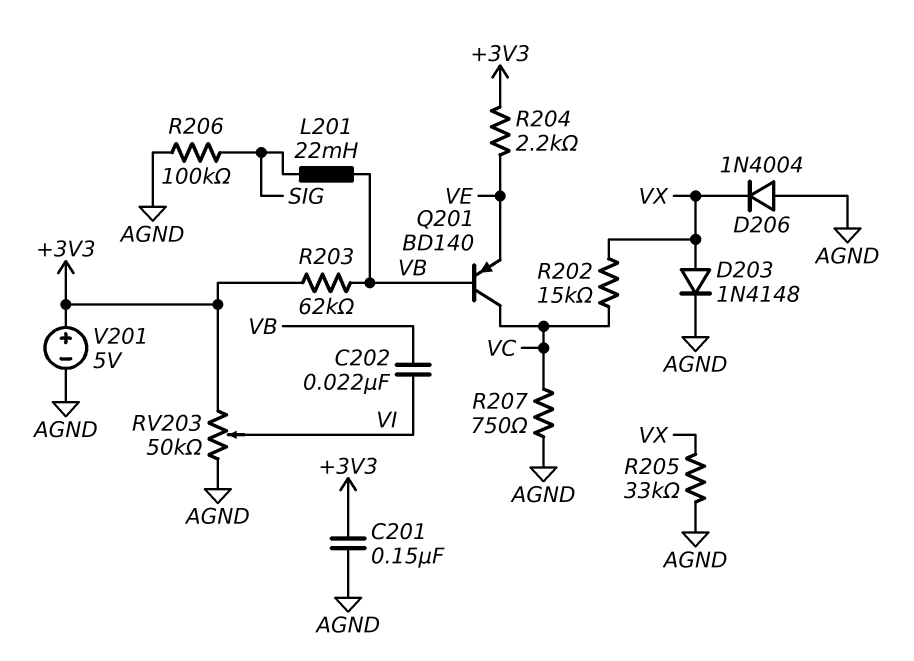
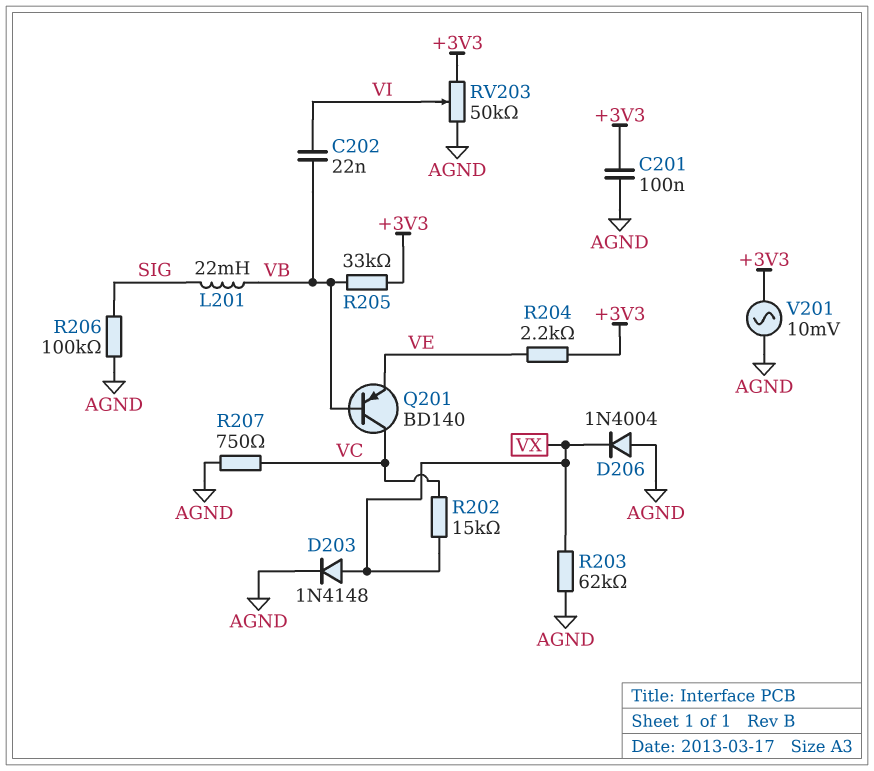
C201: 150nF (+3V3, AGND) -> 100nF (+3V3, AGND)
R203: 62k (+3V3, VB) -> 62k (AGND, VX)
R205: 33k (AGND, VX) -> 33k (+3V3, VB)
V201: 5V (plus +3V3, minus AGND) -> AC 10mV (+3V3, AGND)

